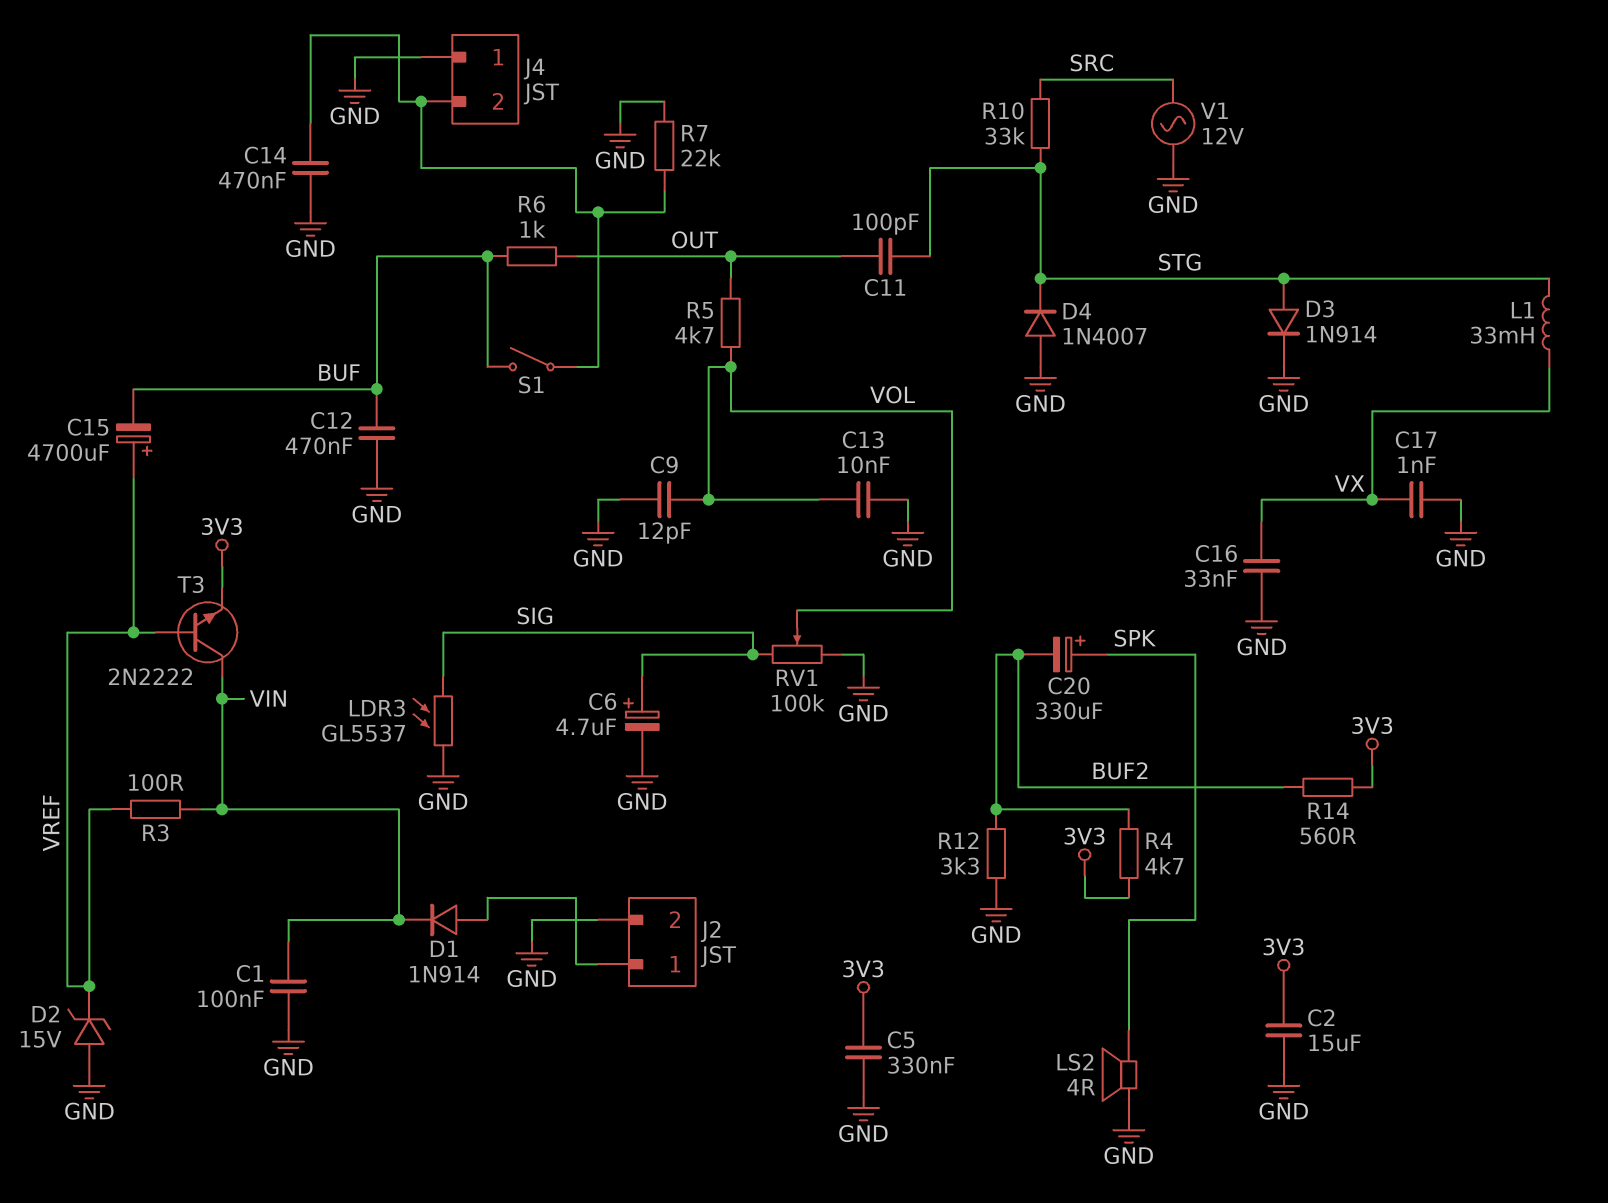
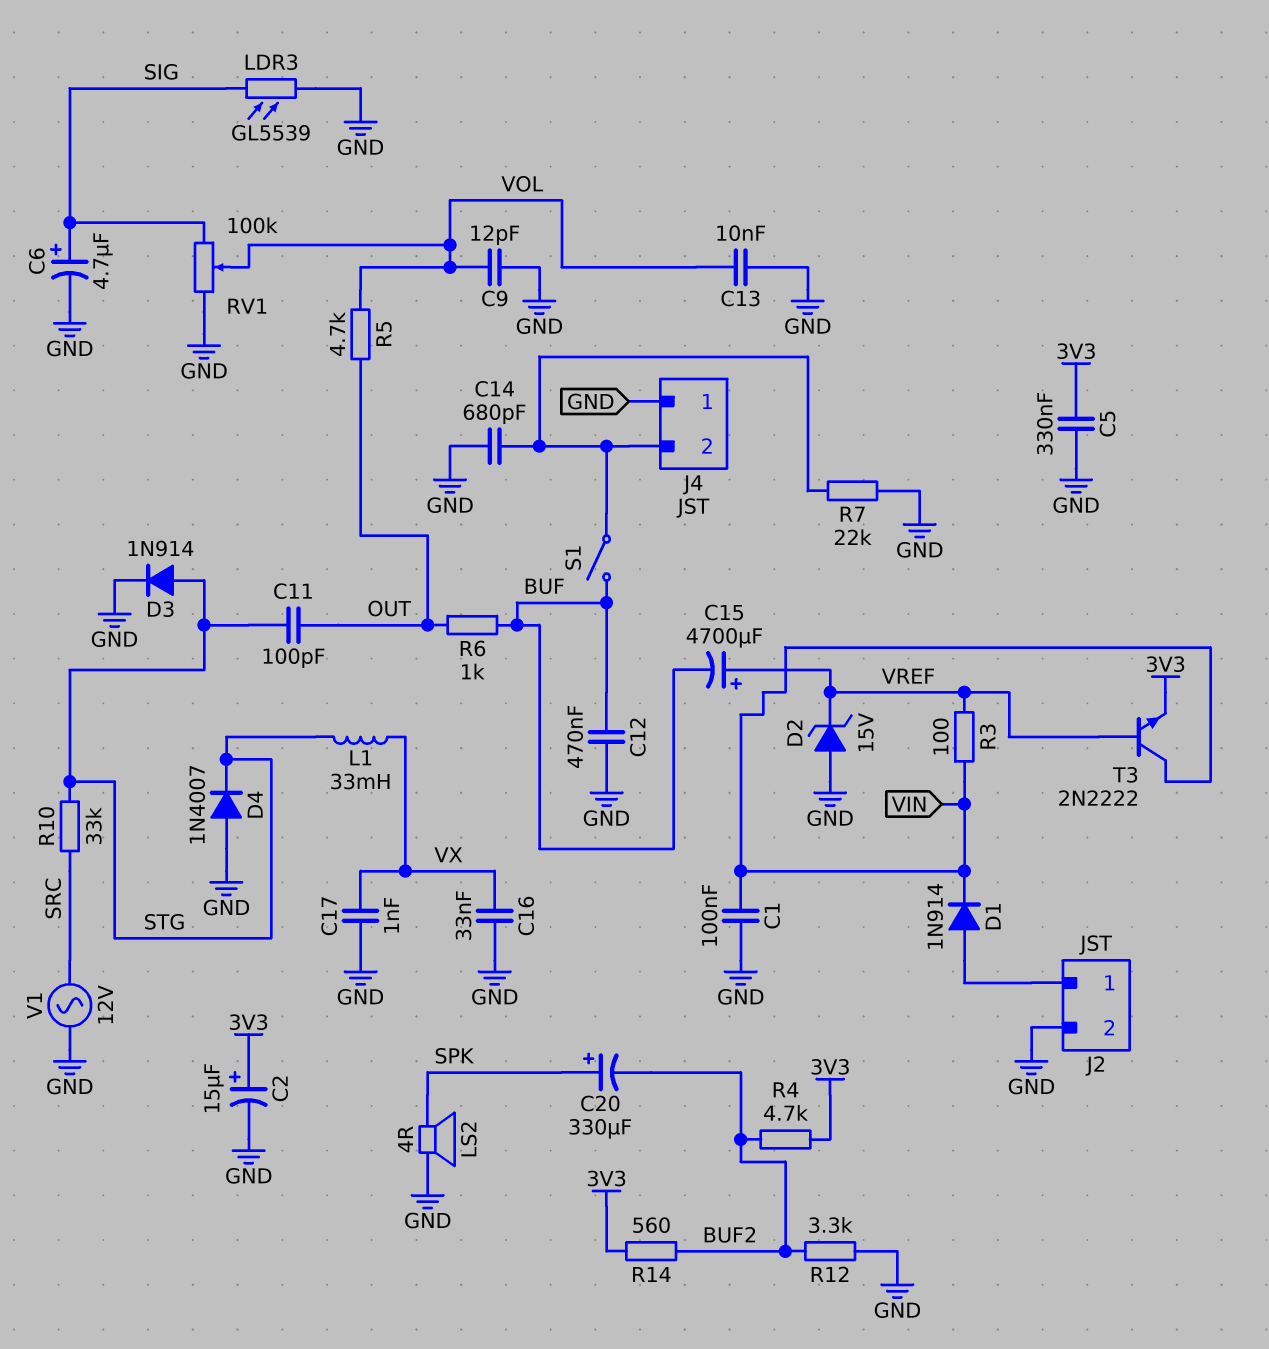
C2: 15uF (3V3, GND) -> 15uF (plus 3V3, minus GND)
C14: 470nF (GND, J4/2) -> 680pF (GND, J4/2)
LDR3: GL5537 (GND, SIG) -> GL5539 (GND, SIG)

